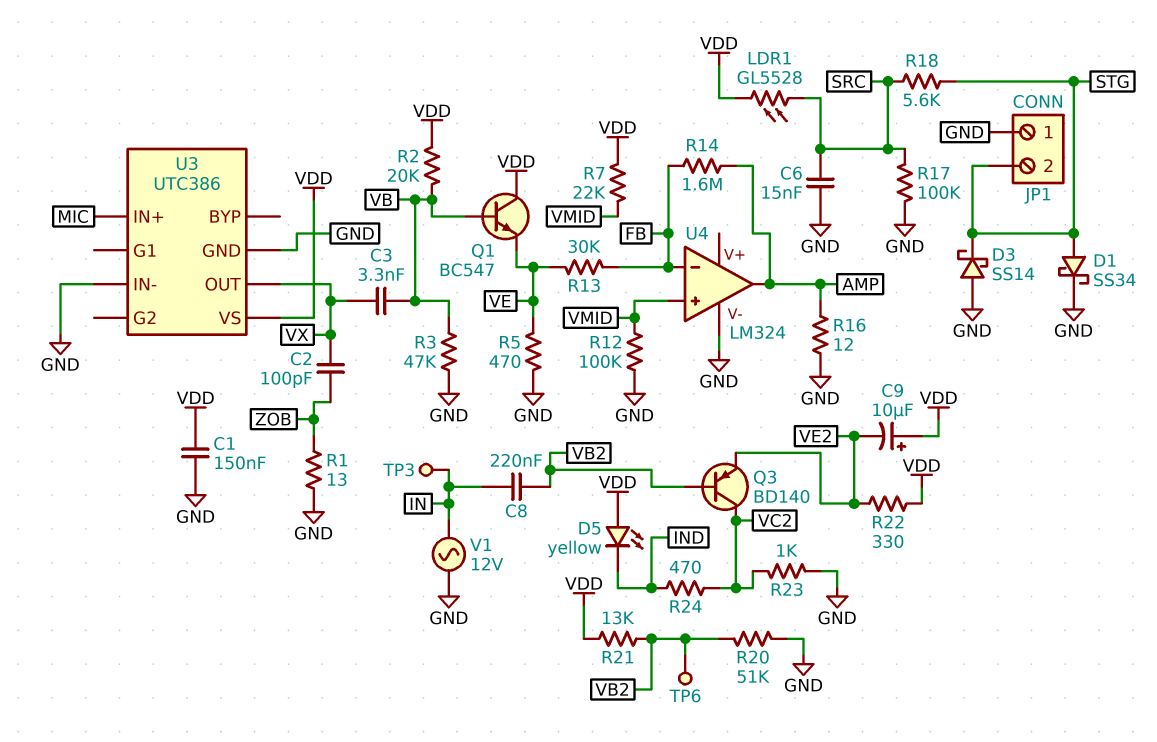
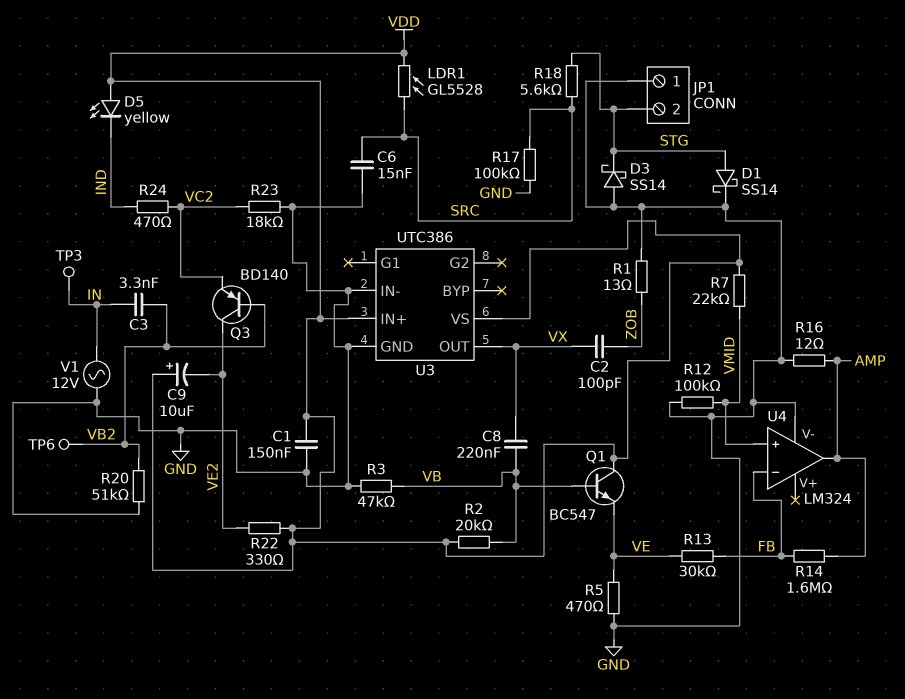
C3: 3.3nF (VB, VX) -> 3.3nF (IN, VB2)
C8: 220nF (IN, VB2) -> 220nF (VB, VX)
D1: schottky SS34 (A STG, K GND) -> schottky SS14 (A STG, K GND)
Q3: PNP BD140 (B VB2, C VC2, E VE2) -> PNP BD140 (B VB2, C VE2, E VC2)
R21: 13k (VB2, VDD) -> none
R23: 1k (GND, VC2) -> 18k (GND, VC2)
U3 pin IN+: MIC -> VDD

